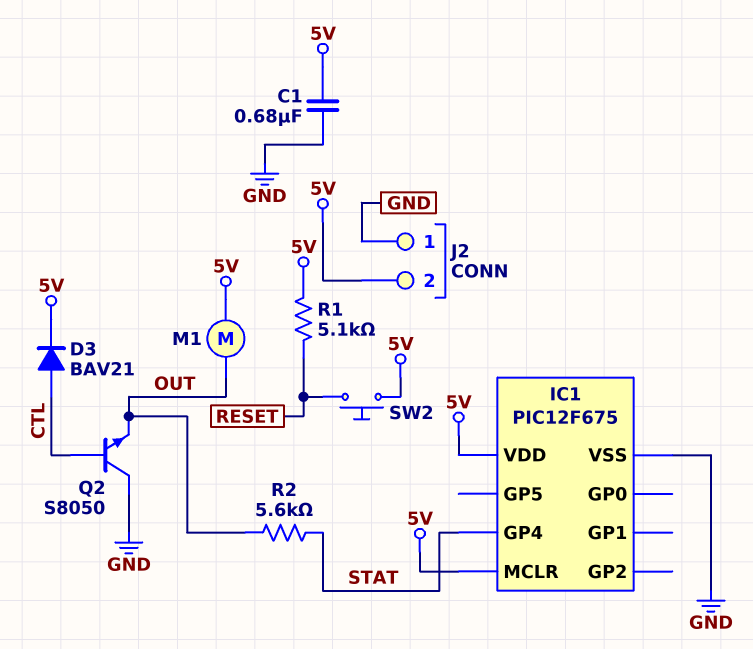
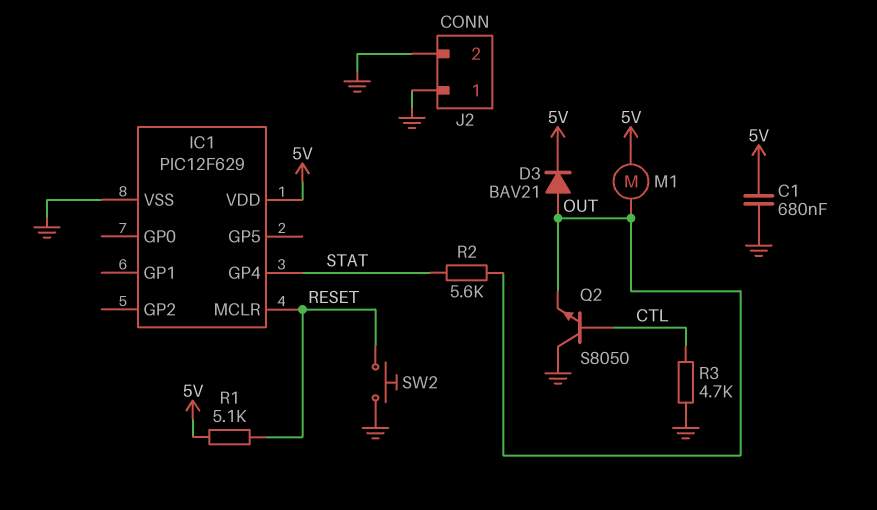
D3: diode BAV21 (A CTL, K 5V) -> diode BAV21 (A OUT, K 5V)
IC1: PIC12F675 -> PIC12F629
IC1 pin MCLR: 5V -> RESET
J2 pin 2: 5V -> GND
R3: none -> 4.7k (CTL, GND)
SW2: button (5V, RESET) -> button (GND, RESET)

